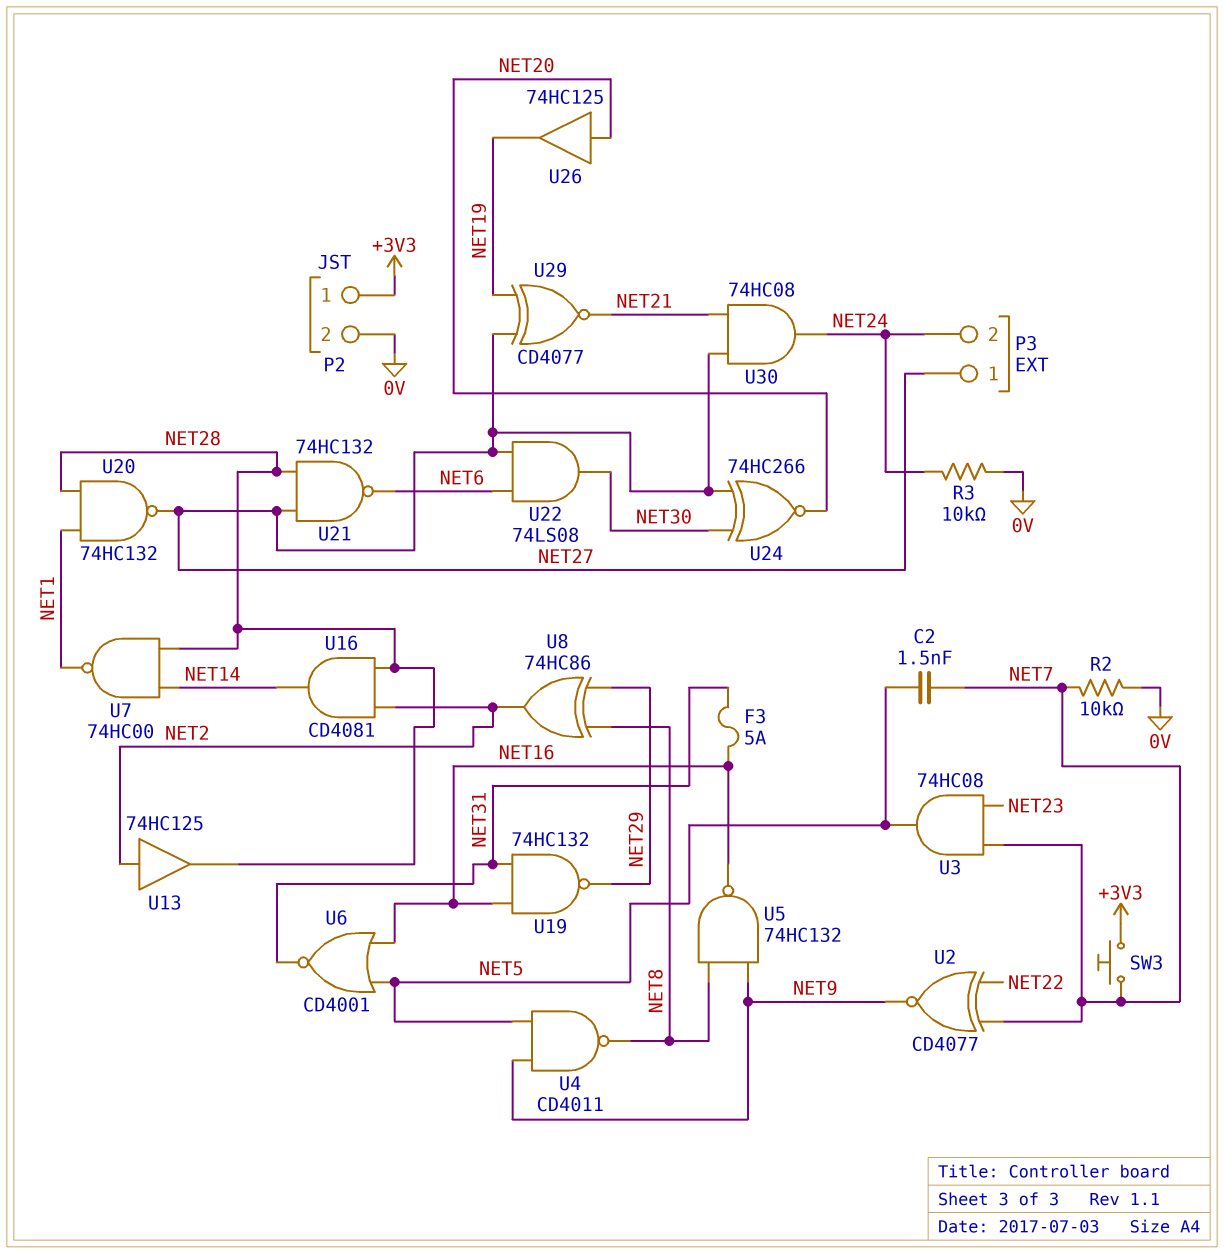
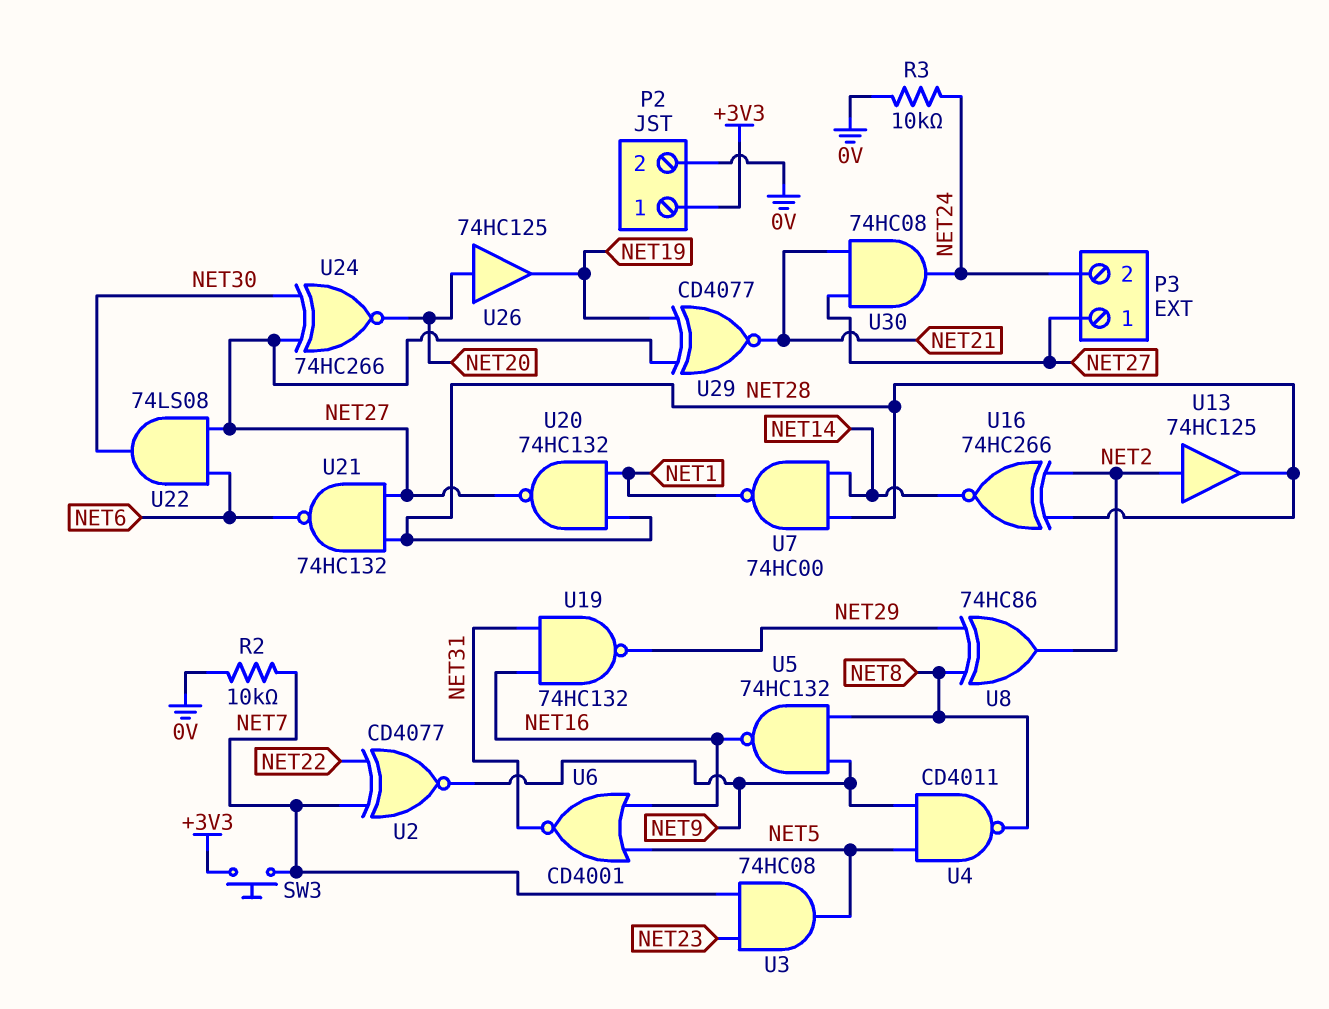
C2: 1.5nF (NET5, NET7) -> none
F3: 5A (NET16, NET31) -> none
U16: AND CD4081 (in NET2, in NET28, out NET14) -> XNOR 74HC266 (in NET2, in NET28, out NET14)

